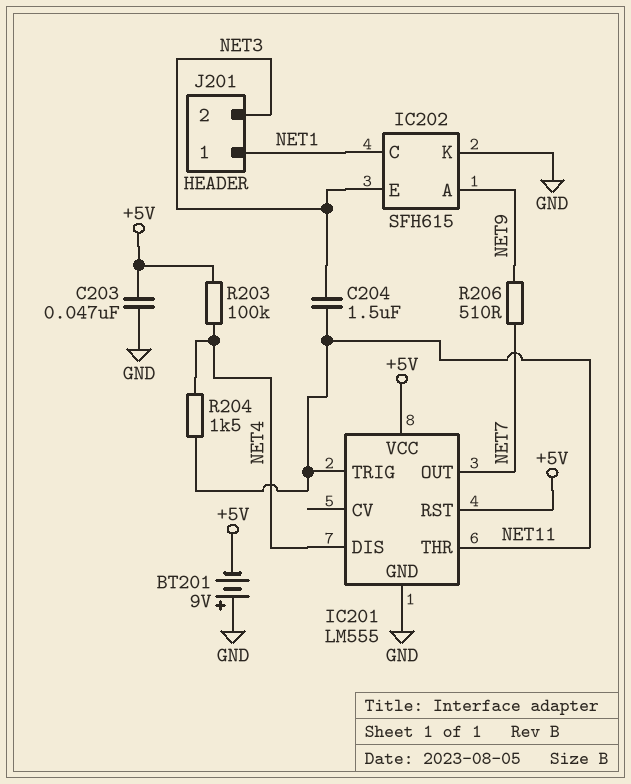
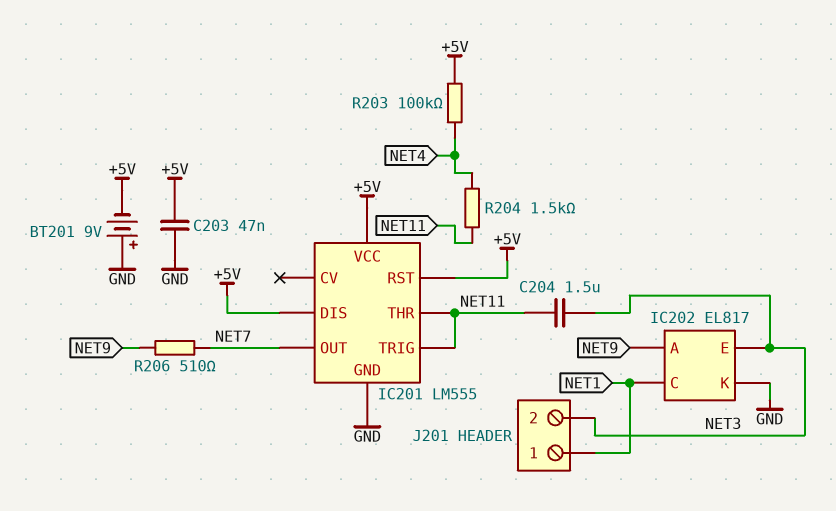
IC201 pin DIS: NET4 -> +5V
IC202: SFH615 -> EL817

